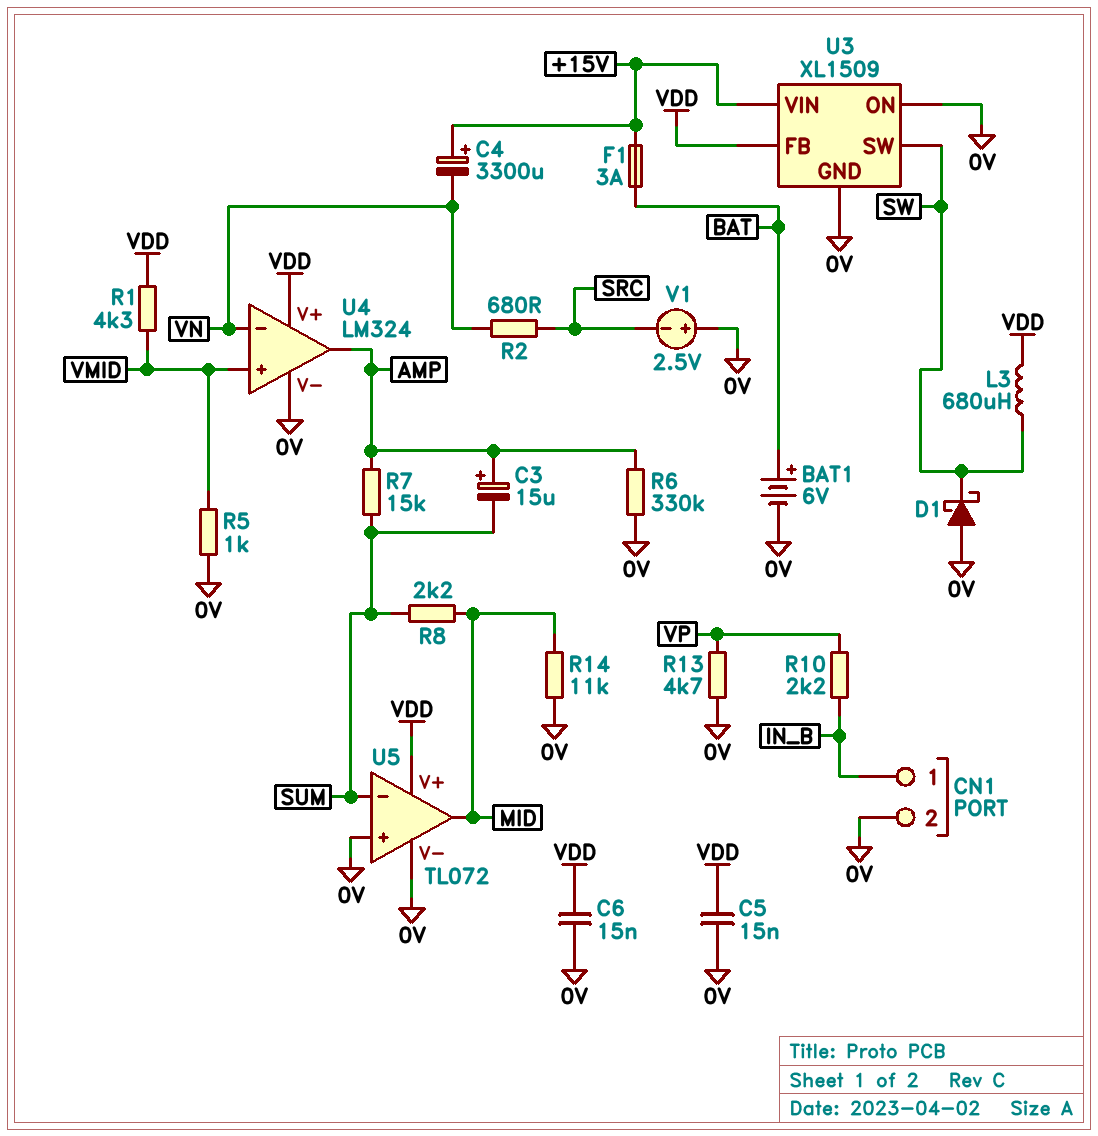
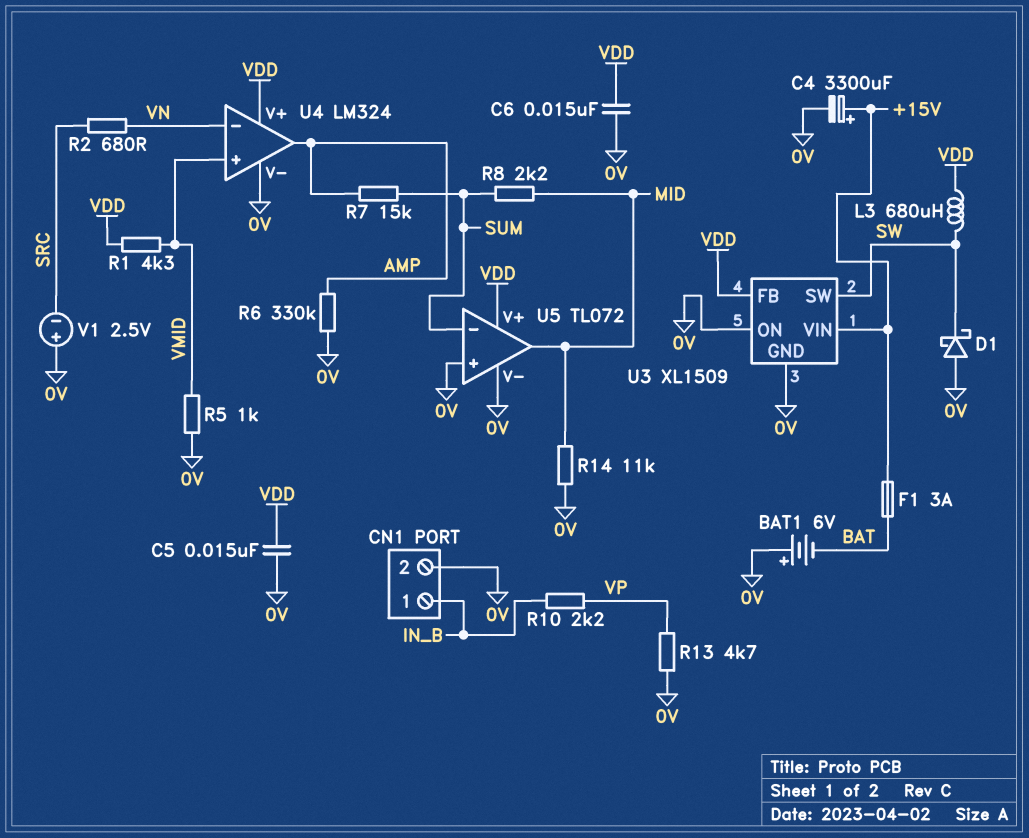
BAT1: 6V (plus BAT, minus 0V) -> 6V (plus 0V, minus BAT)
C3: 15uF (plus AMP, minus SUM) -> none
C4: 3300uF (plus +15V, minus VN) -> 3300uF (plus +15V, minus 0V)

